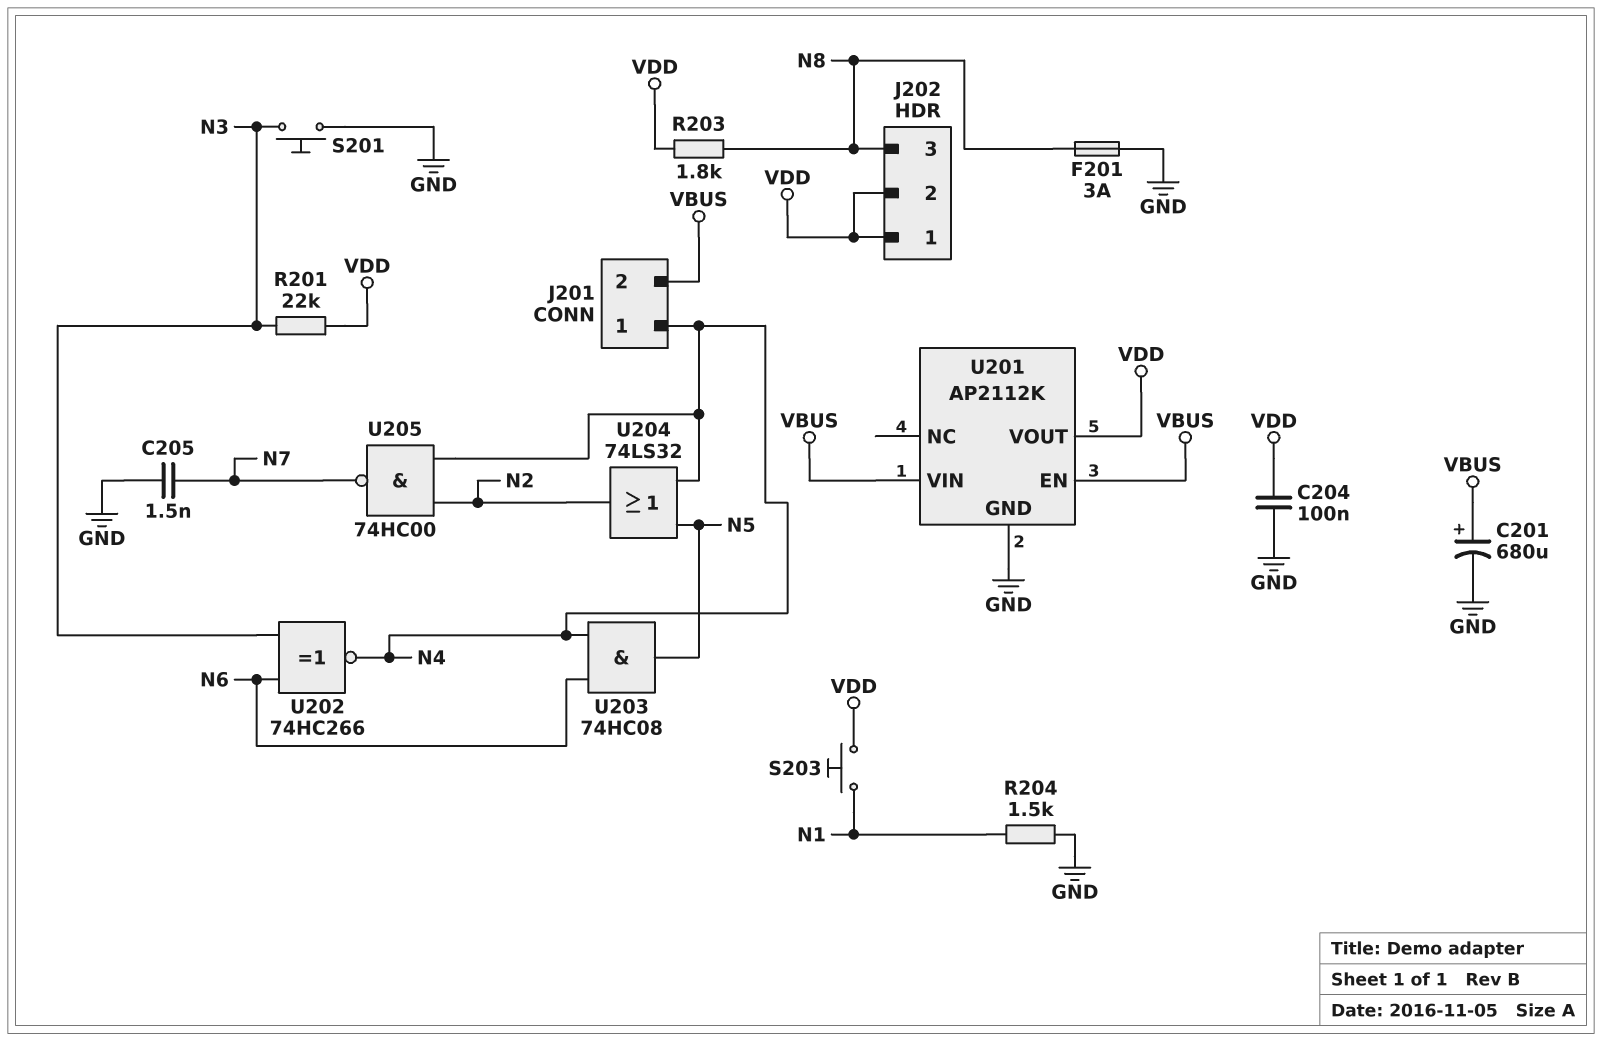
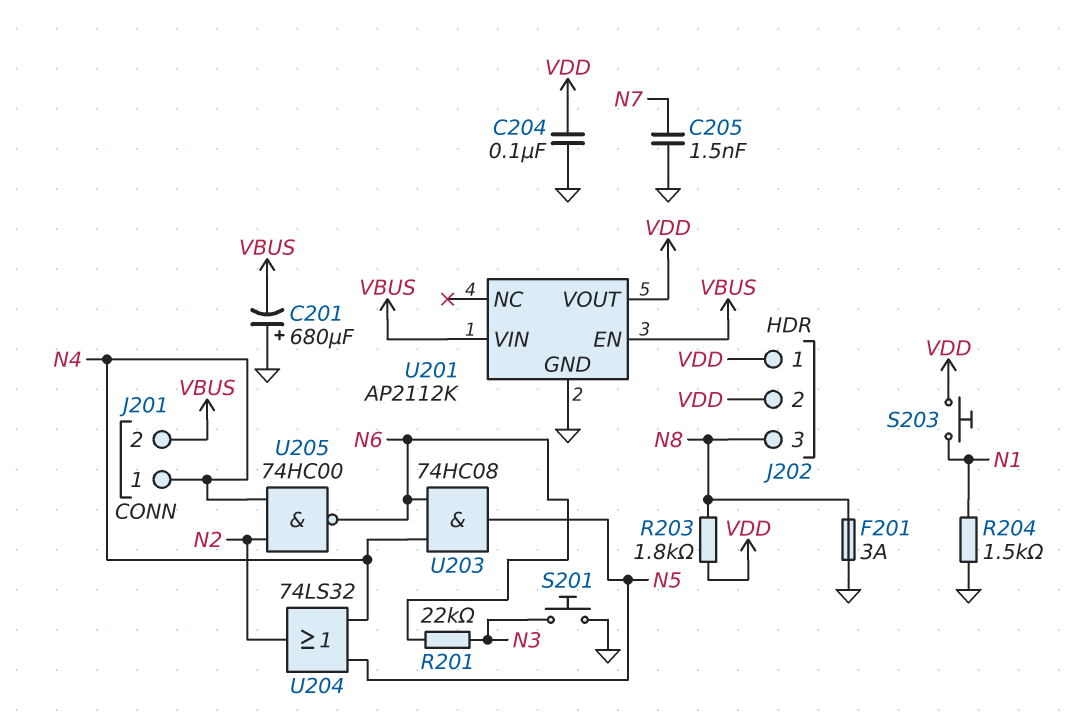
C201: 680uF (plus VBUS, minus GND) -> 680uF (plus GND, minus VBUS)
R201: 22k (N3, VDD) -> 22k (N3, N6)
U202: XNOR 74HC266 (in N3, in N6, out N4) -> none
U205: NAND 74HC00 (in N2, in N4, out N7) -> NAND 74HC00 (in N2, in N4, out N6)

